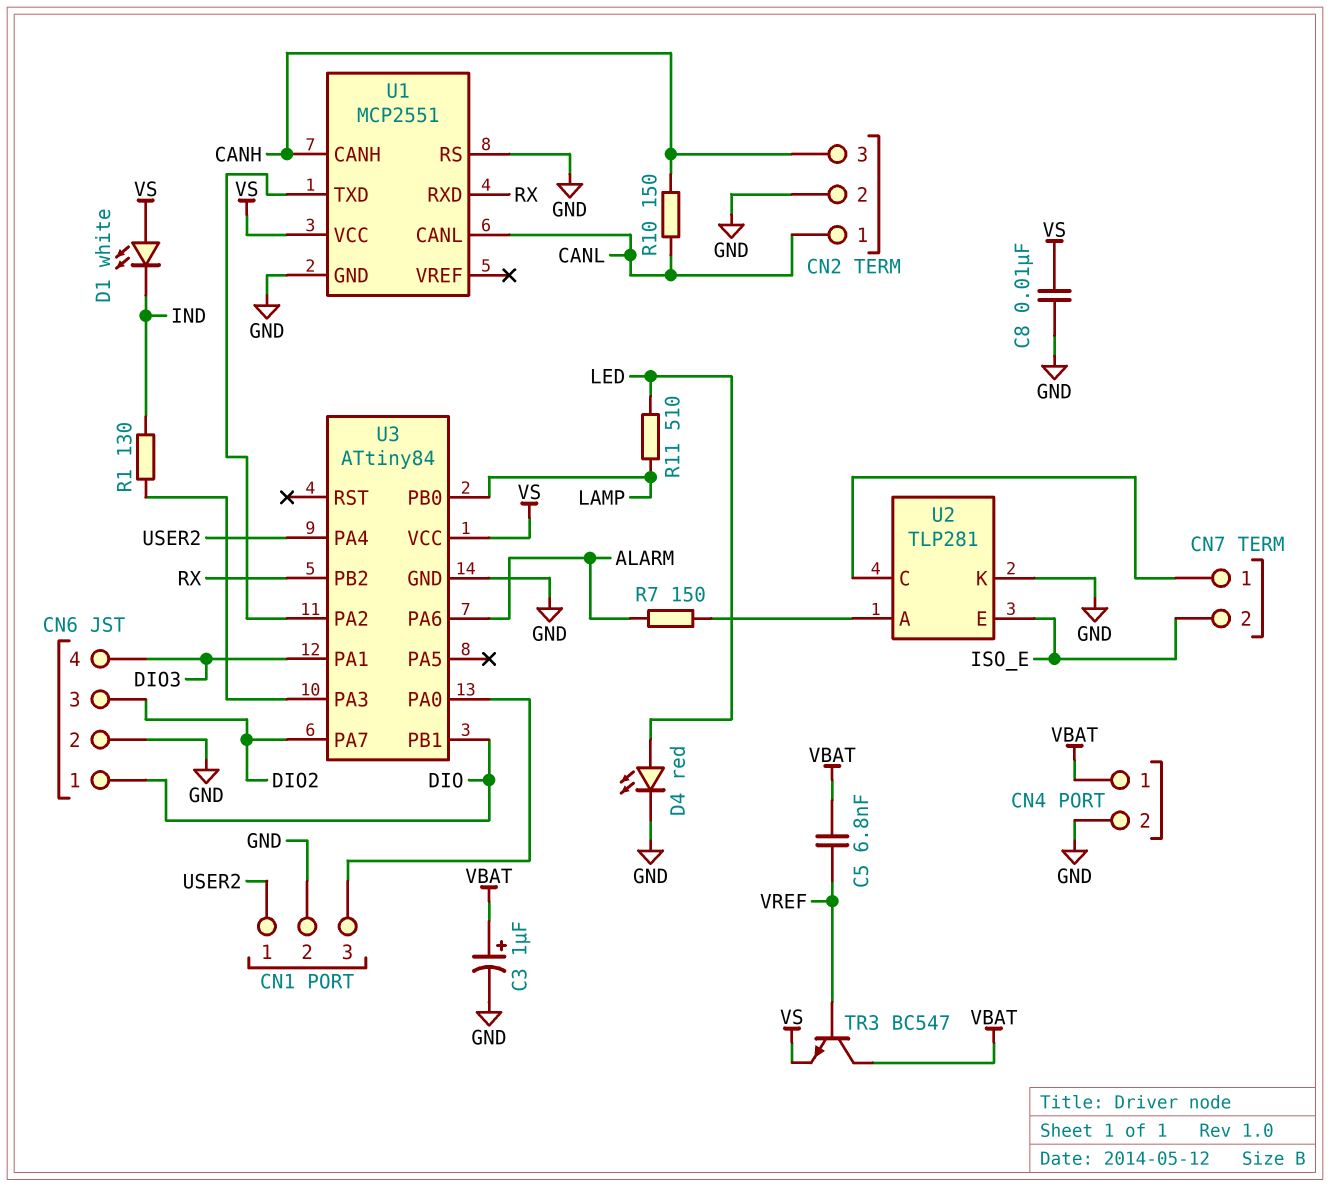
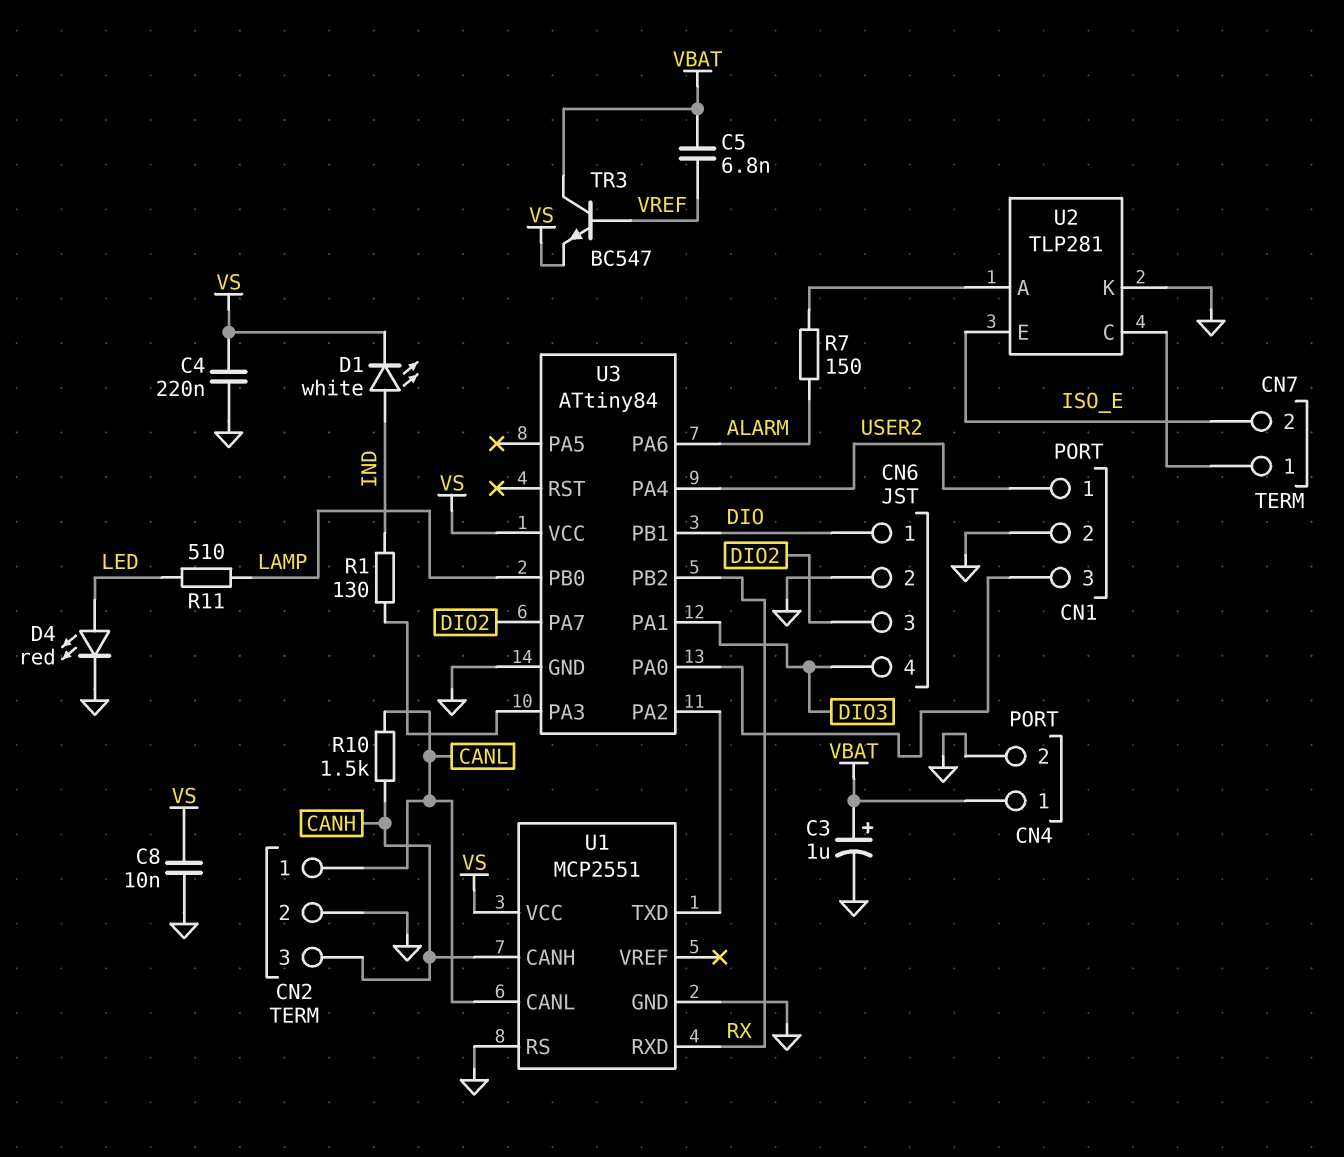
C4: none -> 220nF (GND, VS)
D1: LED white (A VS, K IND) -> LED white (A IND, K VS)
R10: 150 (CANH, CANL) -> 1.5k (CANH, CANL)

